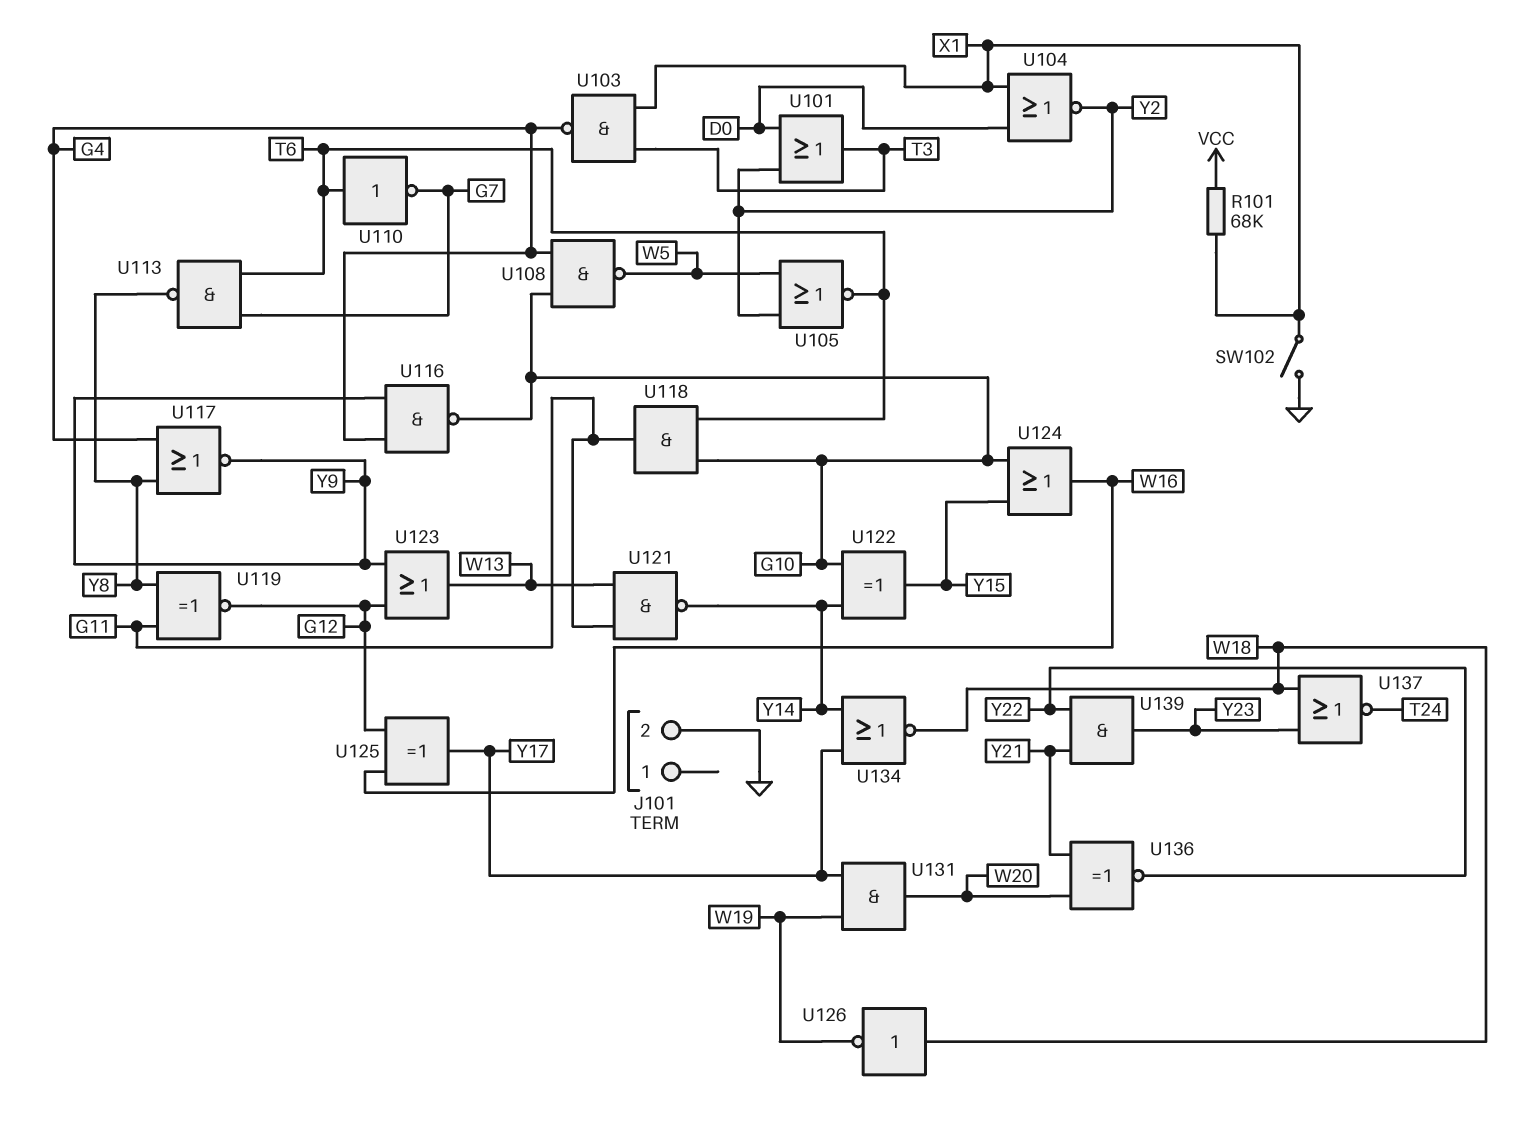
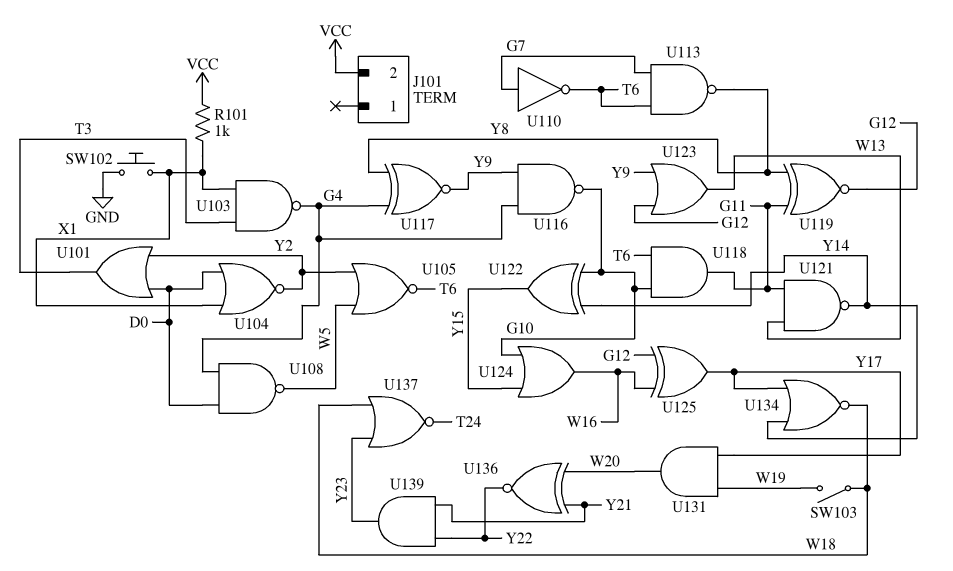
J101 pin 2: GND -> VCC
R101: 68k (VCC, X1) -> 1k (VCC, X1)
SW102: switch (GND, X1) -> button (GND, X1)
SW103: none -> switch (W18, W19)
U108: NAND (in G4, in G10, out W5) -> NAND (in D0, in G4, out W5)
U110: NOT (in T6, out G7) -> NOT (in G7, out T6)
U117: NOR (in G4, in Y8, out Y9) -> XNOR (in G4, in Y8, out Y9)
U126: NOT (in W18, out W19) -> none

